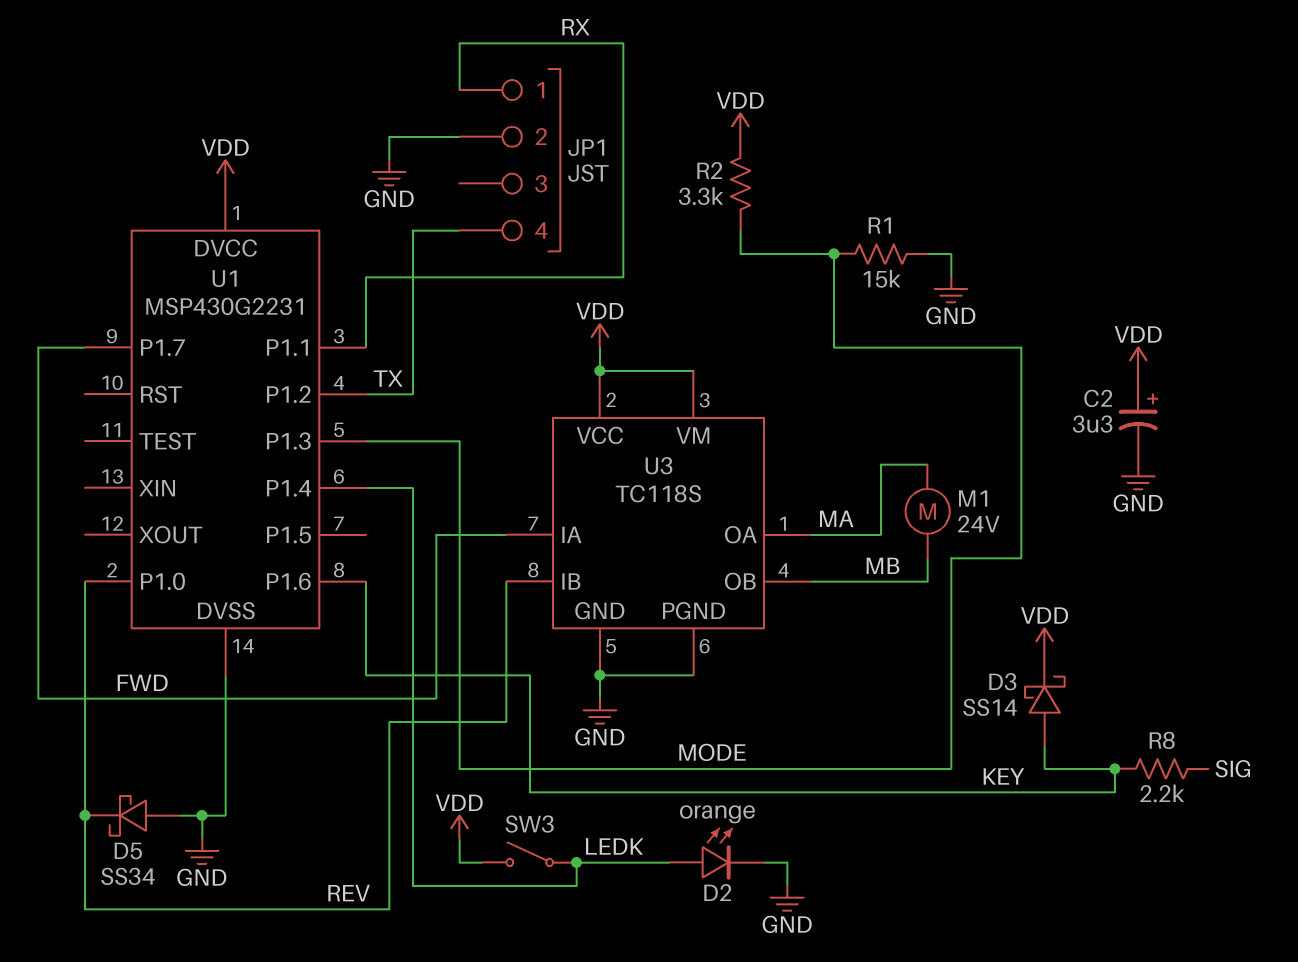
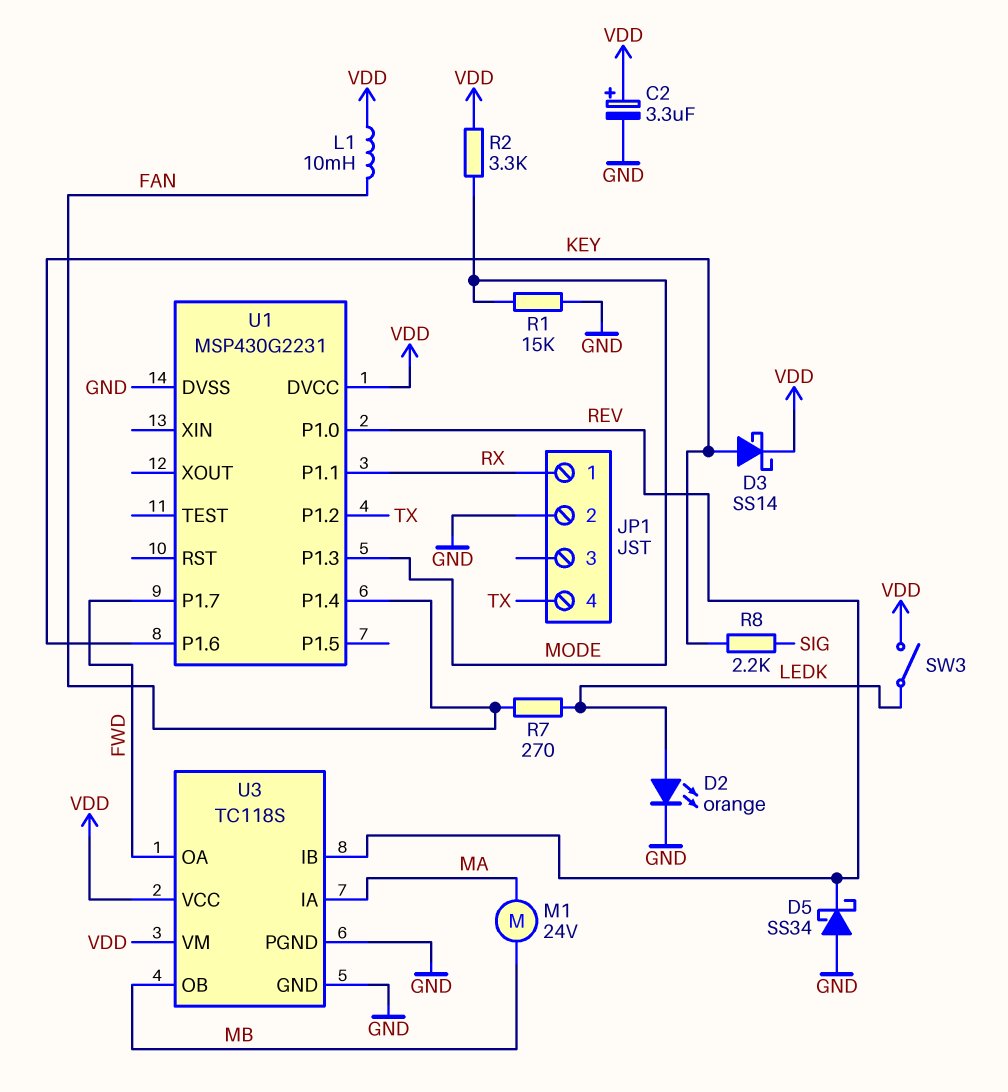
L1: none -> 10mH (FAN, VDD)
R7: none -> 270 (FAN, LEDK)
U1 pin P1.4: LEDK -> FAN
U3 pin IA: FWD -> MA
U3 pin OA: MA -> FWD

